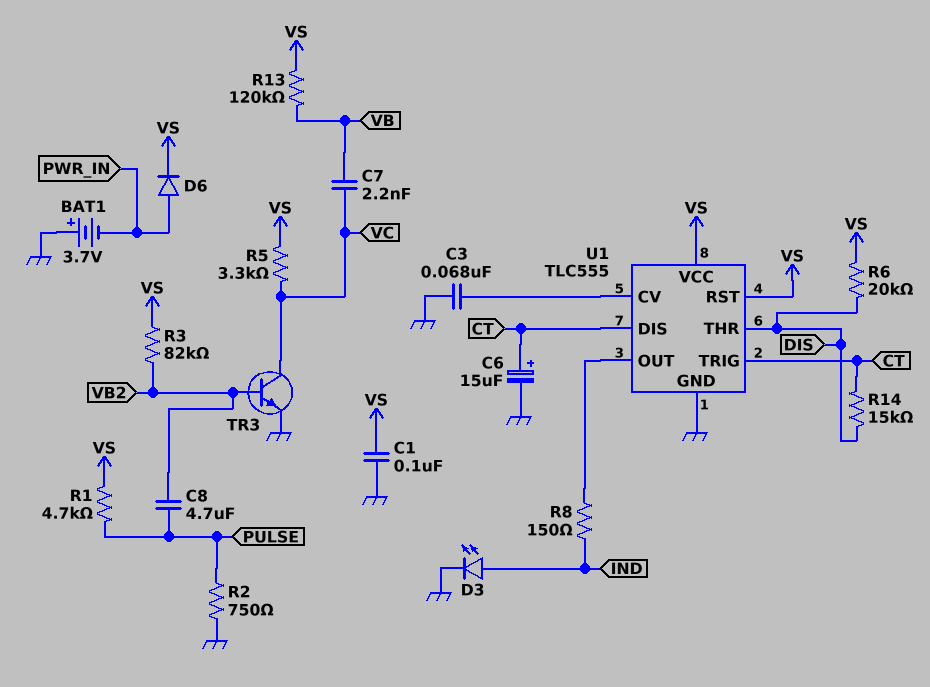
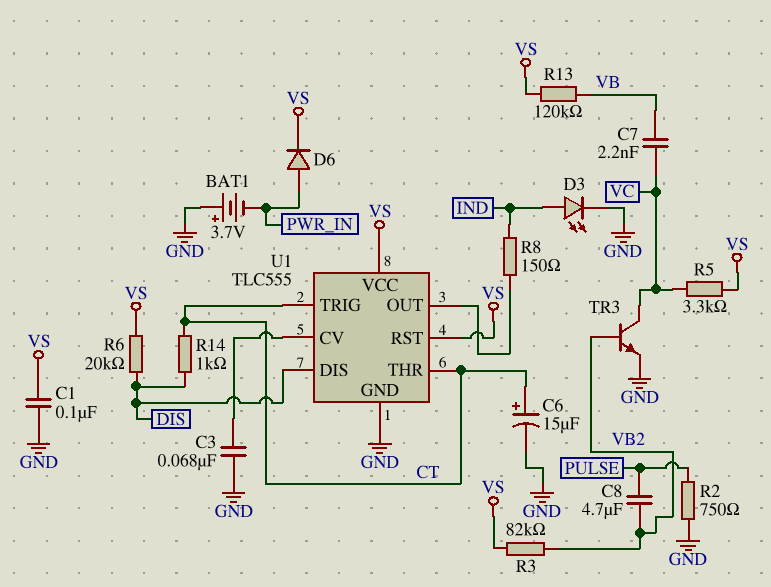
R1: 4.7k (PULSE, VS) -> none
R14: 15k (CT, DIS) -> 1k (CT, DIS)
U1 pin DIS: CT -> DIS
U1 pin THR: DIS -> CT

